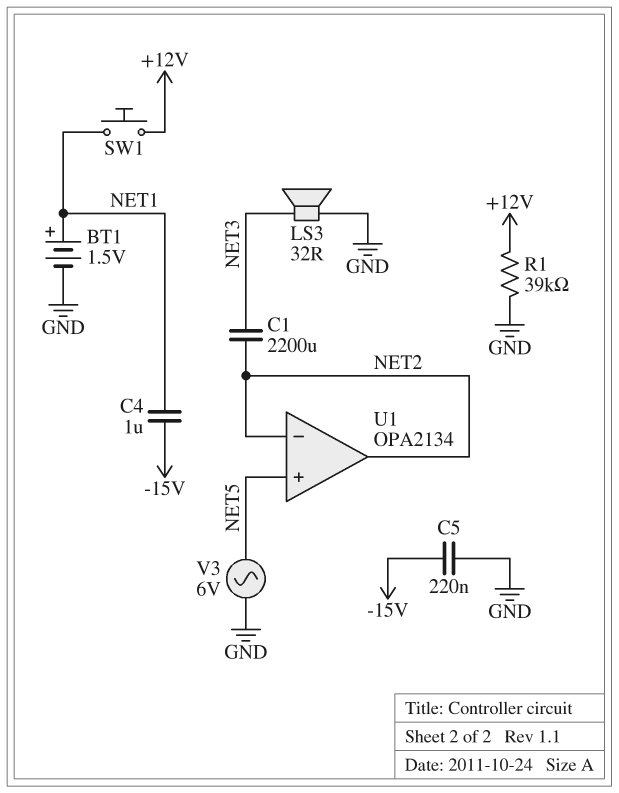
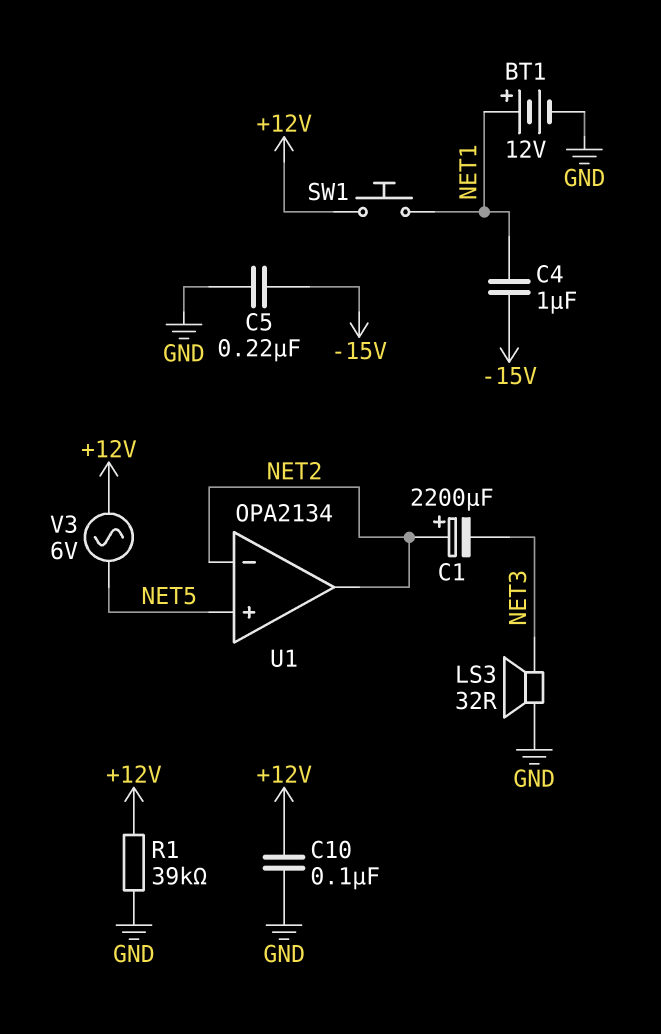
BT1: 1.5V (plus NET1, minus GND) -> 12V (plus NET1, minus GND)
C1: 2200uF (NET2, NET3) -> 2200uF (plus NET2, minus NET3)
C10: none -> 100nF (+12V, GND)
V3: AC 6V (GND, NET5) -> AC 6V (+12V, NET5)

